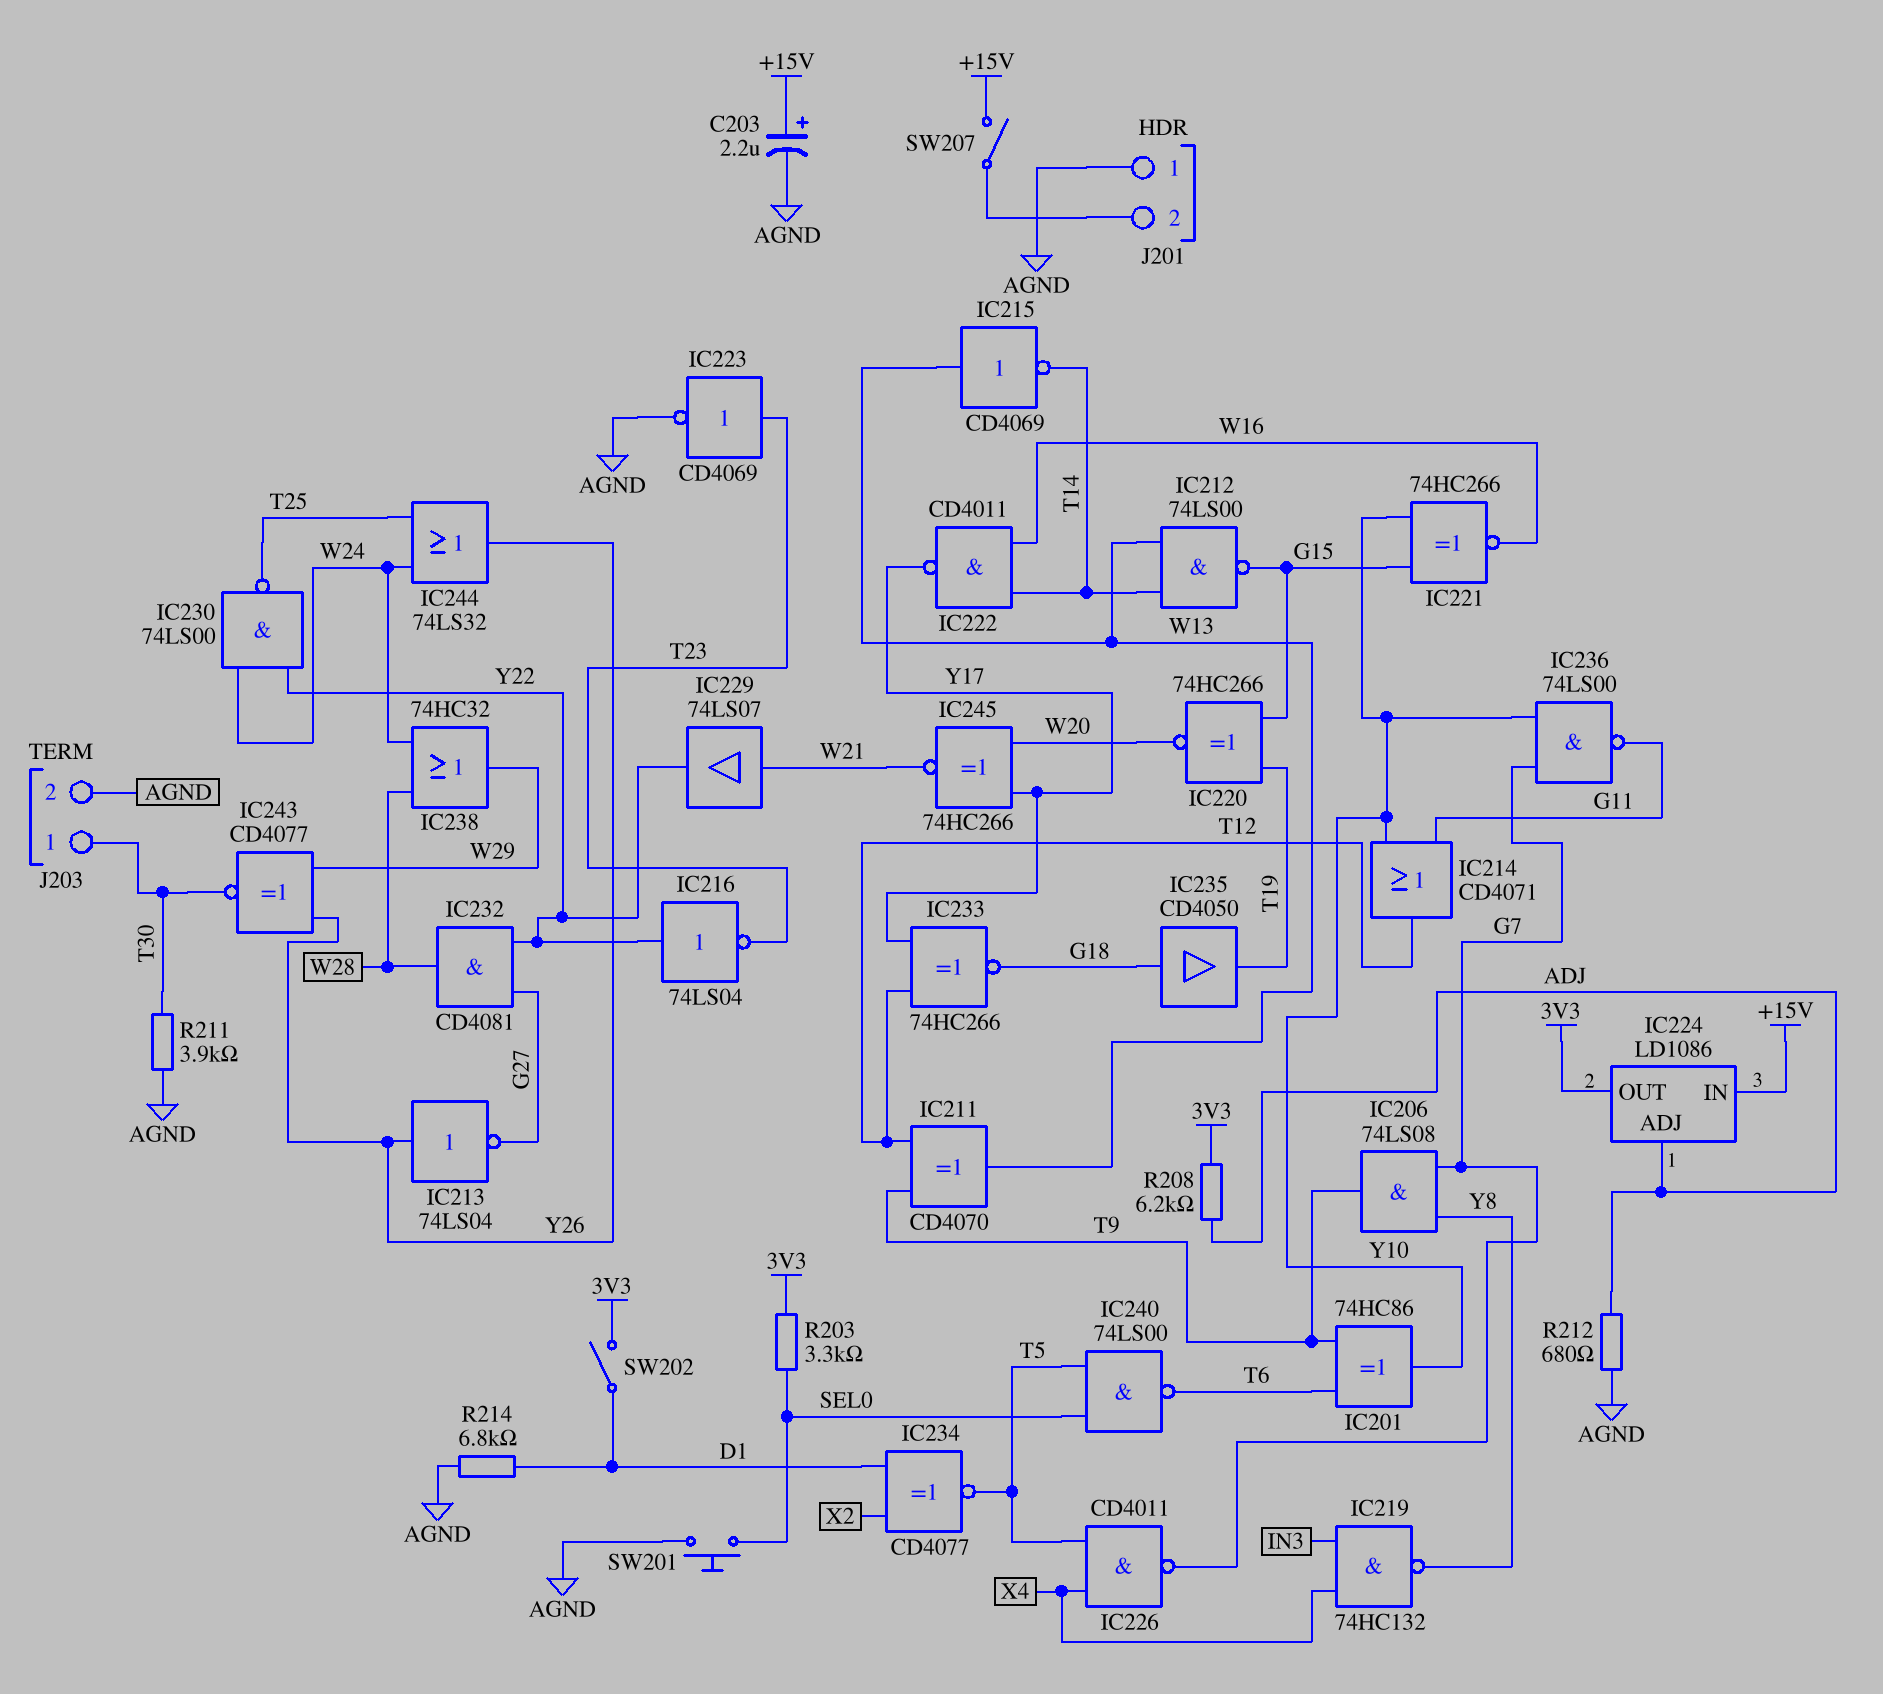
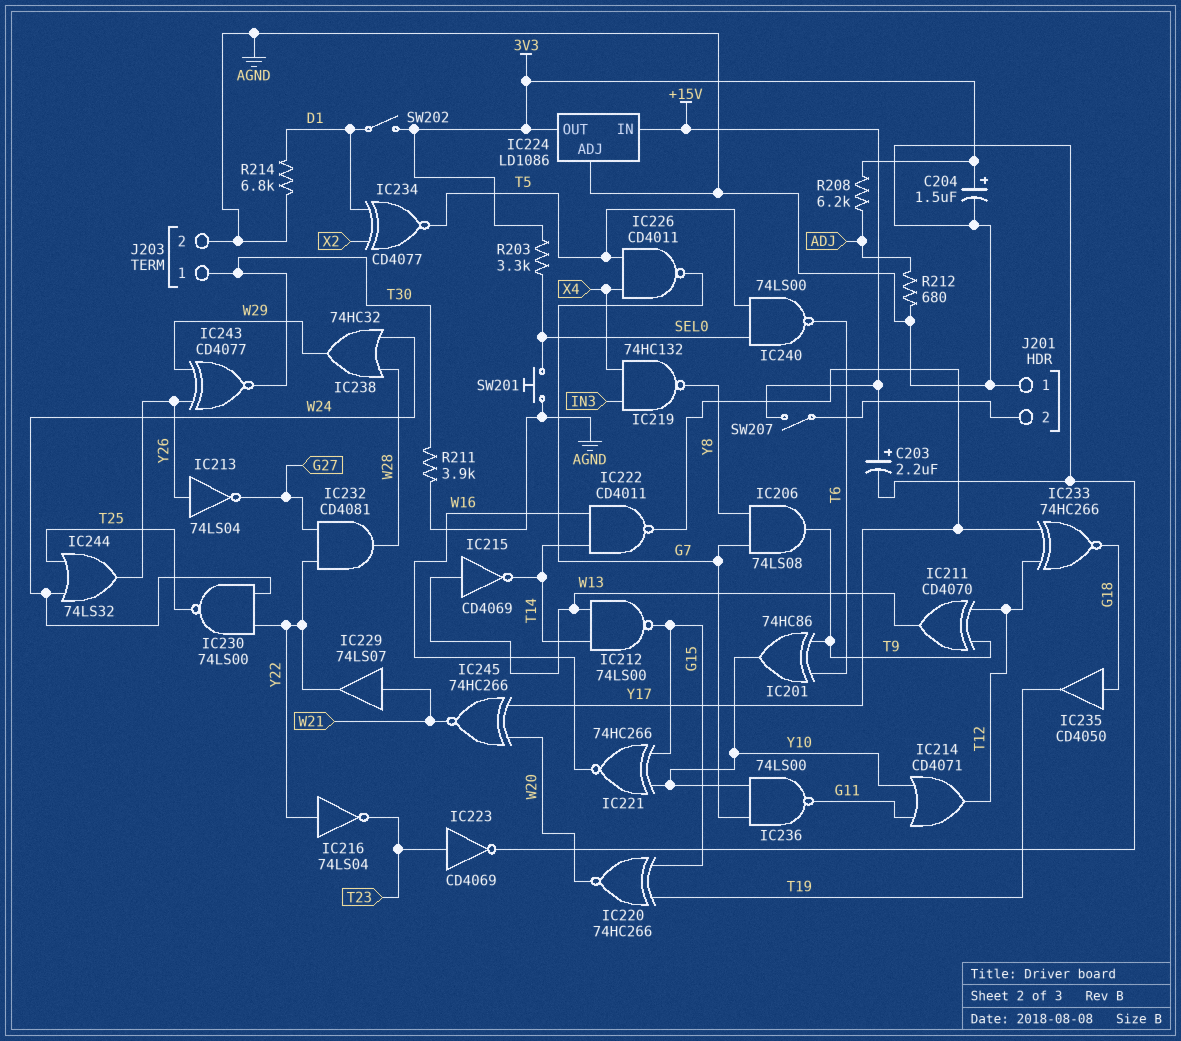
C204: none -> 1.5uF (plus 3V3, minus AGND)
IC224 pin ADJ: ADJ -> AGND

